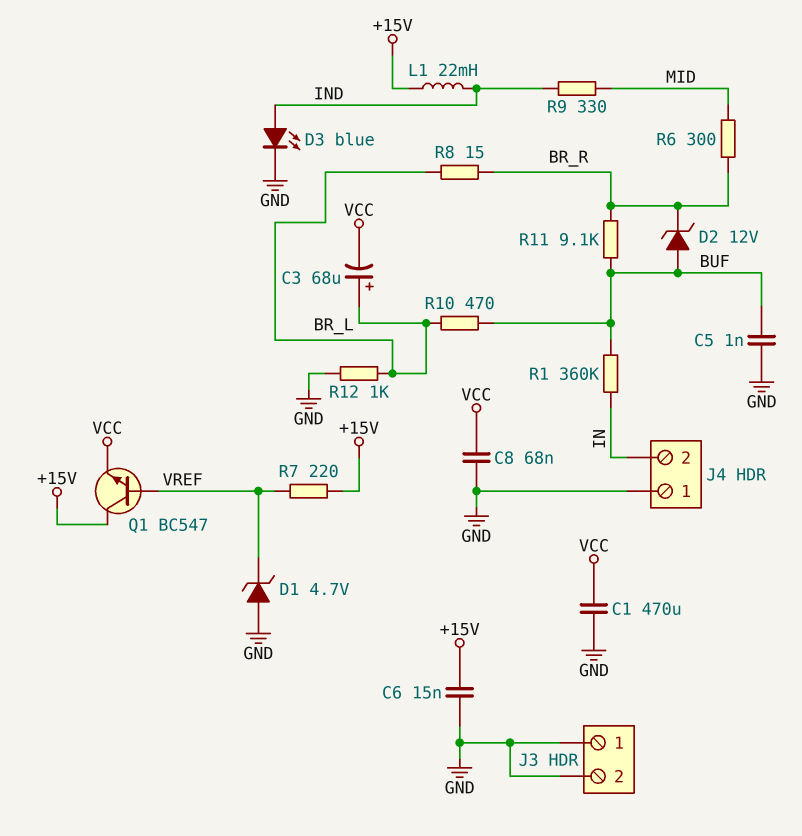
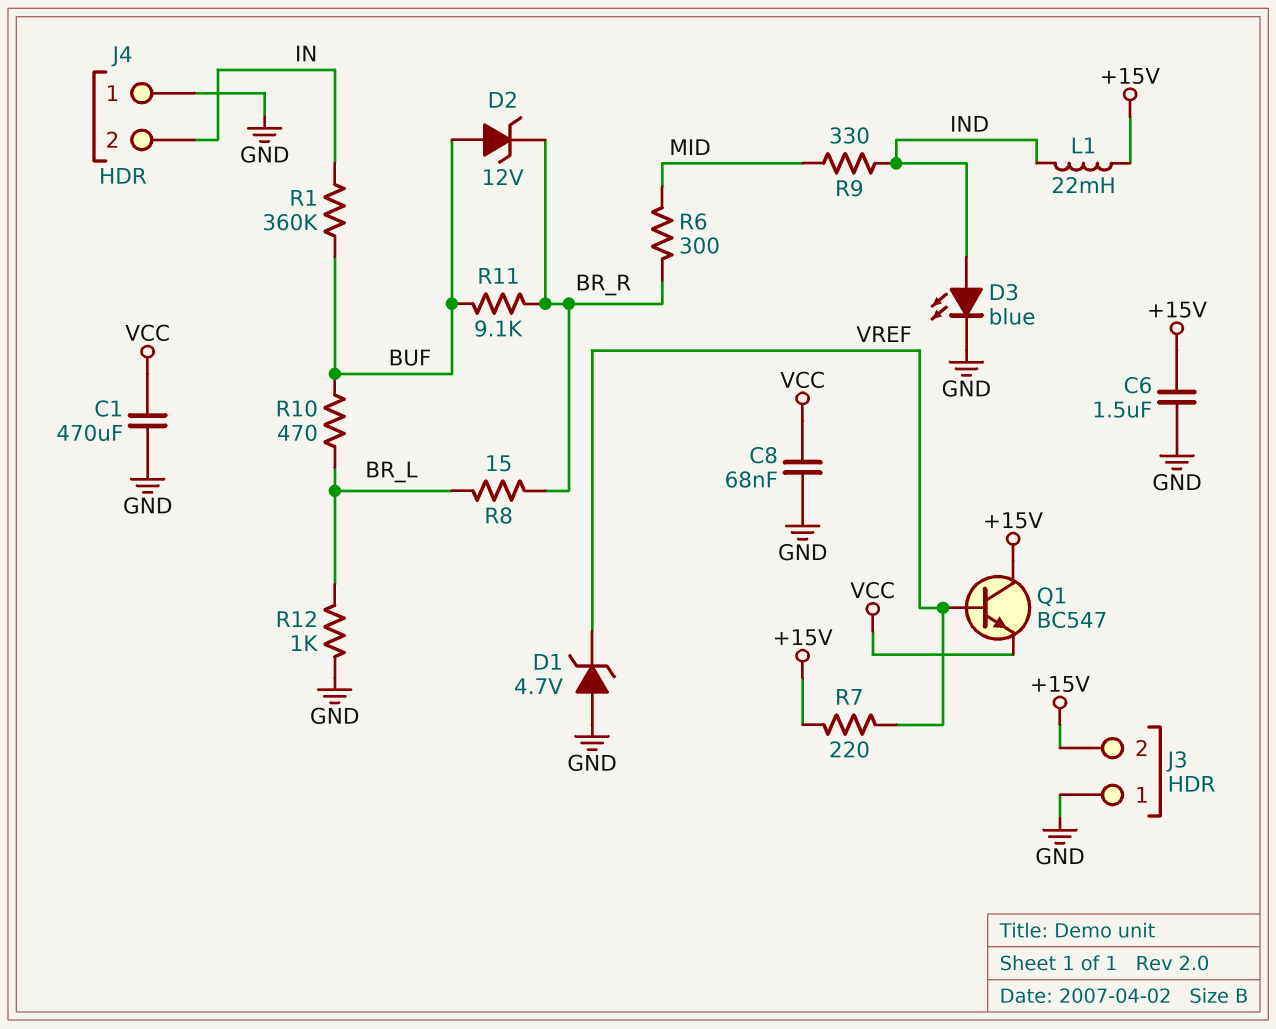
C3: 68uF (plus BR_L, minus VCC) -> none
C5: 1nF (BUF, GND) -> none
C6: 15nF (+15V, GND) -> 1.5uF (+15V, GND)
J3 pin 2: GND -> +15V

